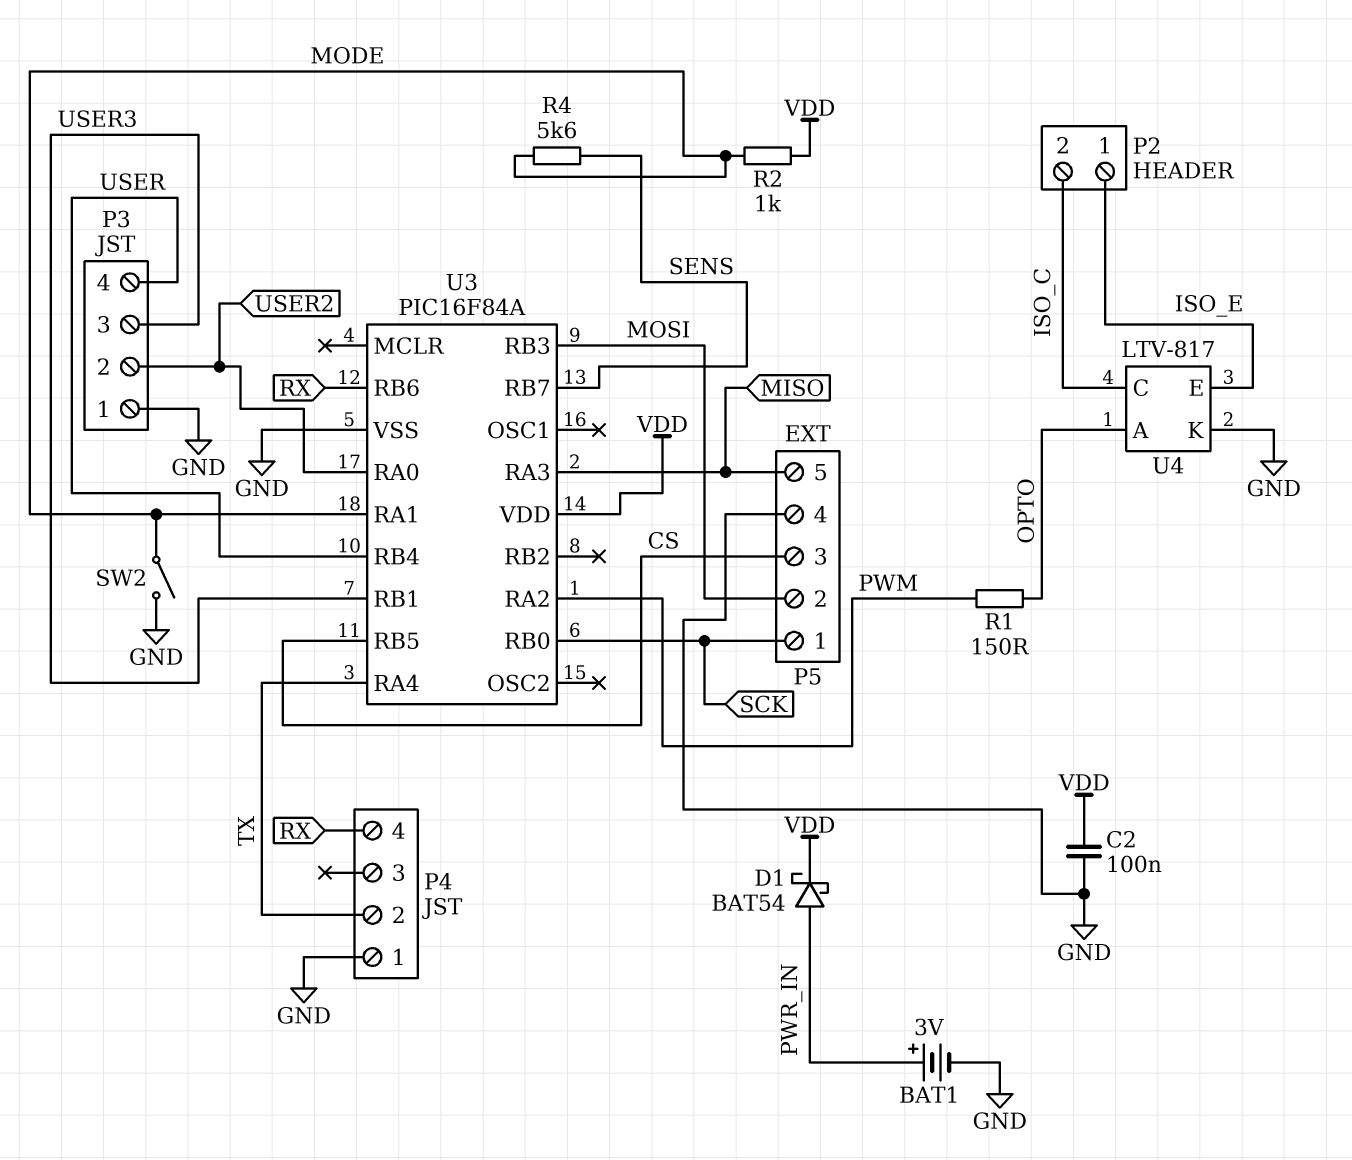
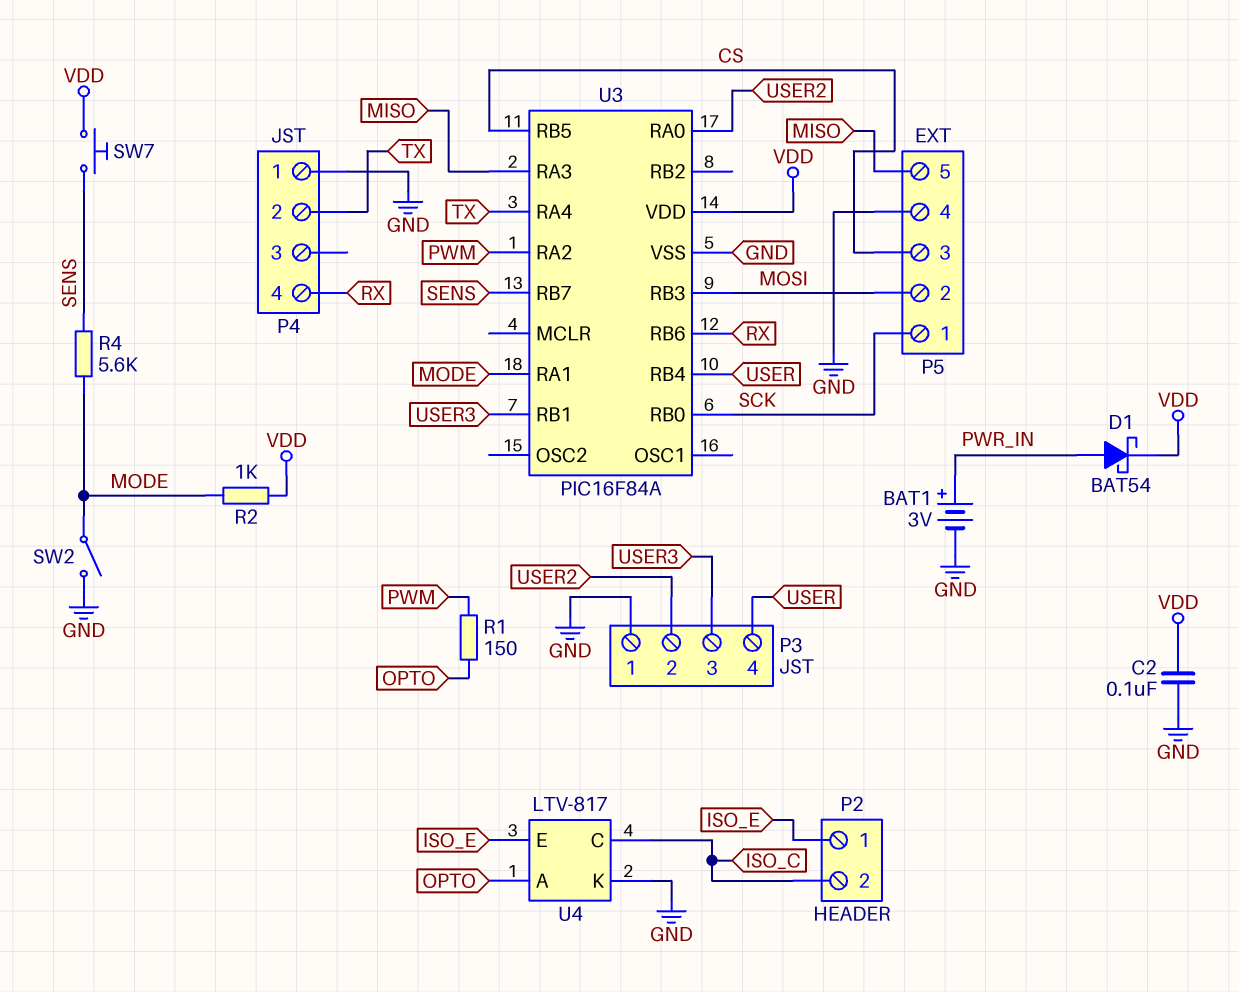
SW7: none -> button (SENS, VDD)

